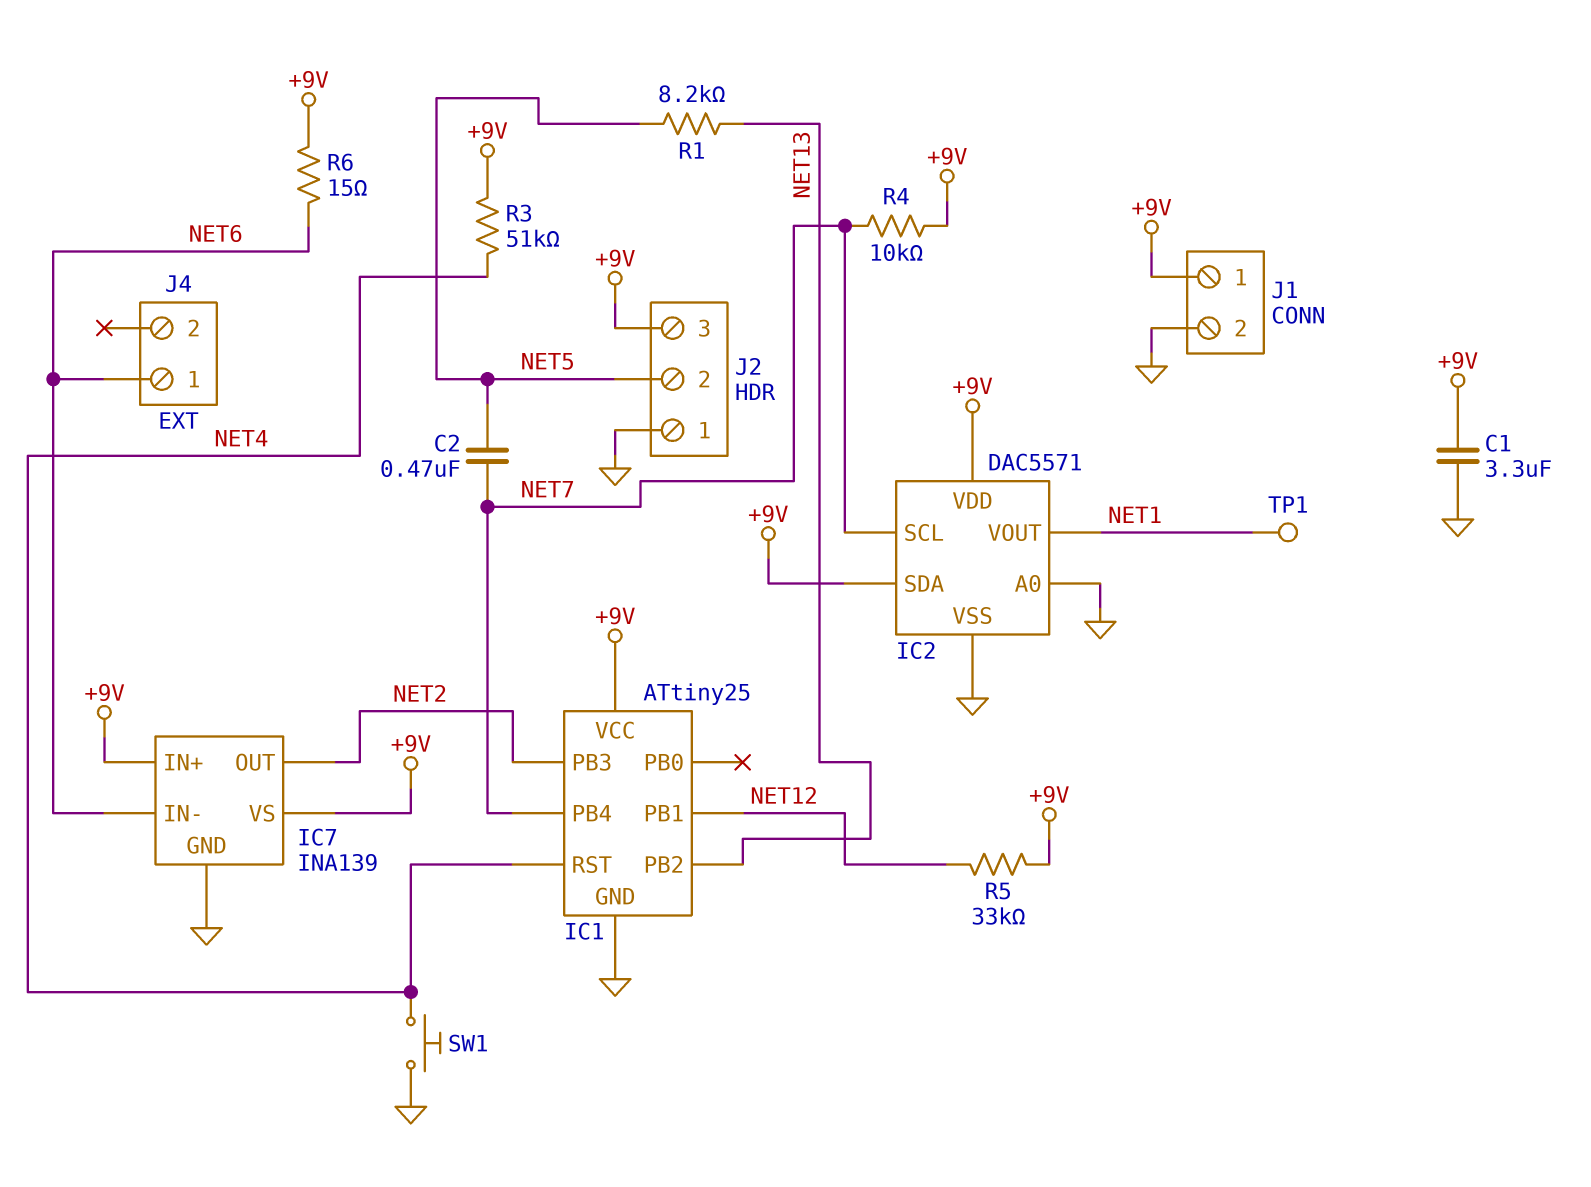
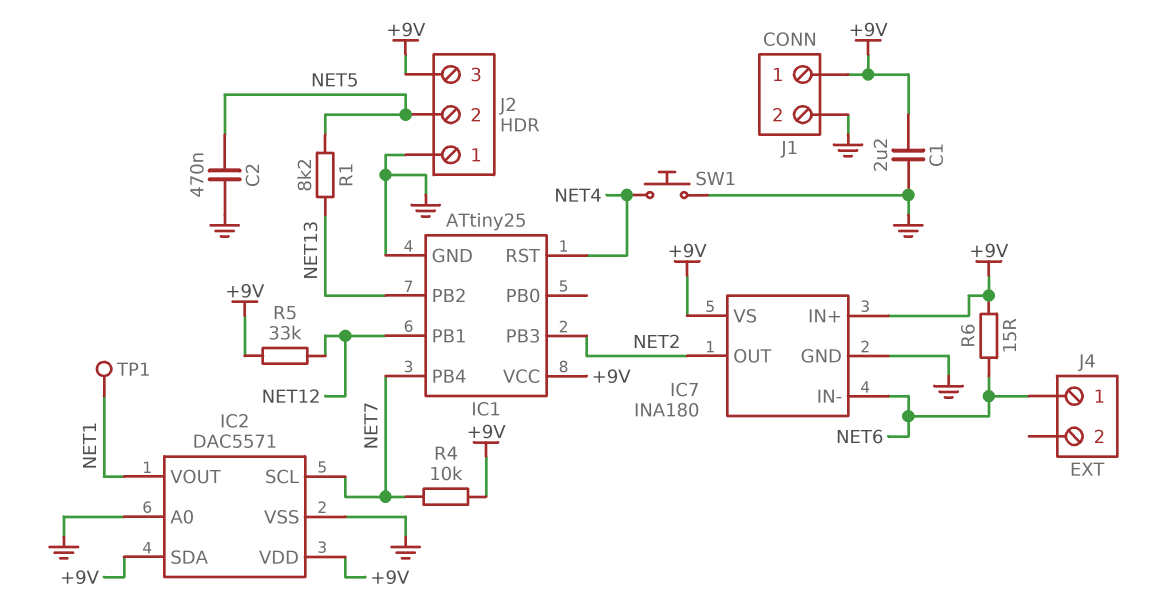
C1: 3.3uF (+9V, GND) -> 2.2uF (+9V, GND)
C2: 470nF (NET5, NET7) -> 470nF (GND, NET5)
IC7: INA139 -> INA180
R3: 51k (+9V, NET4) -> none

